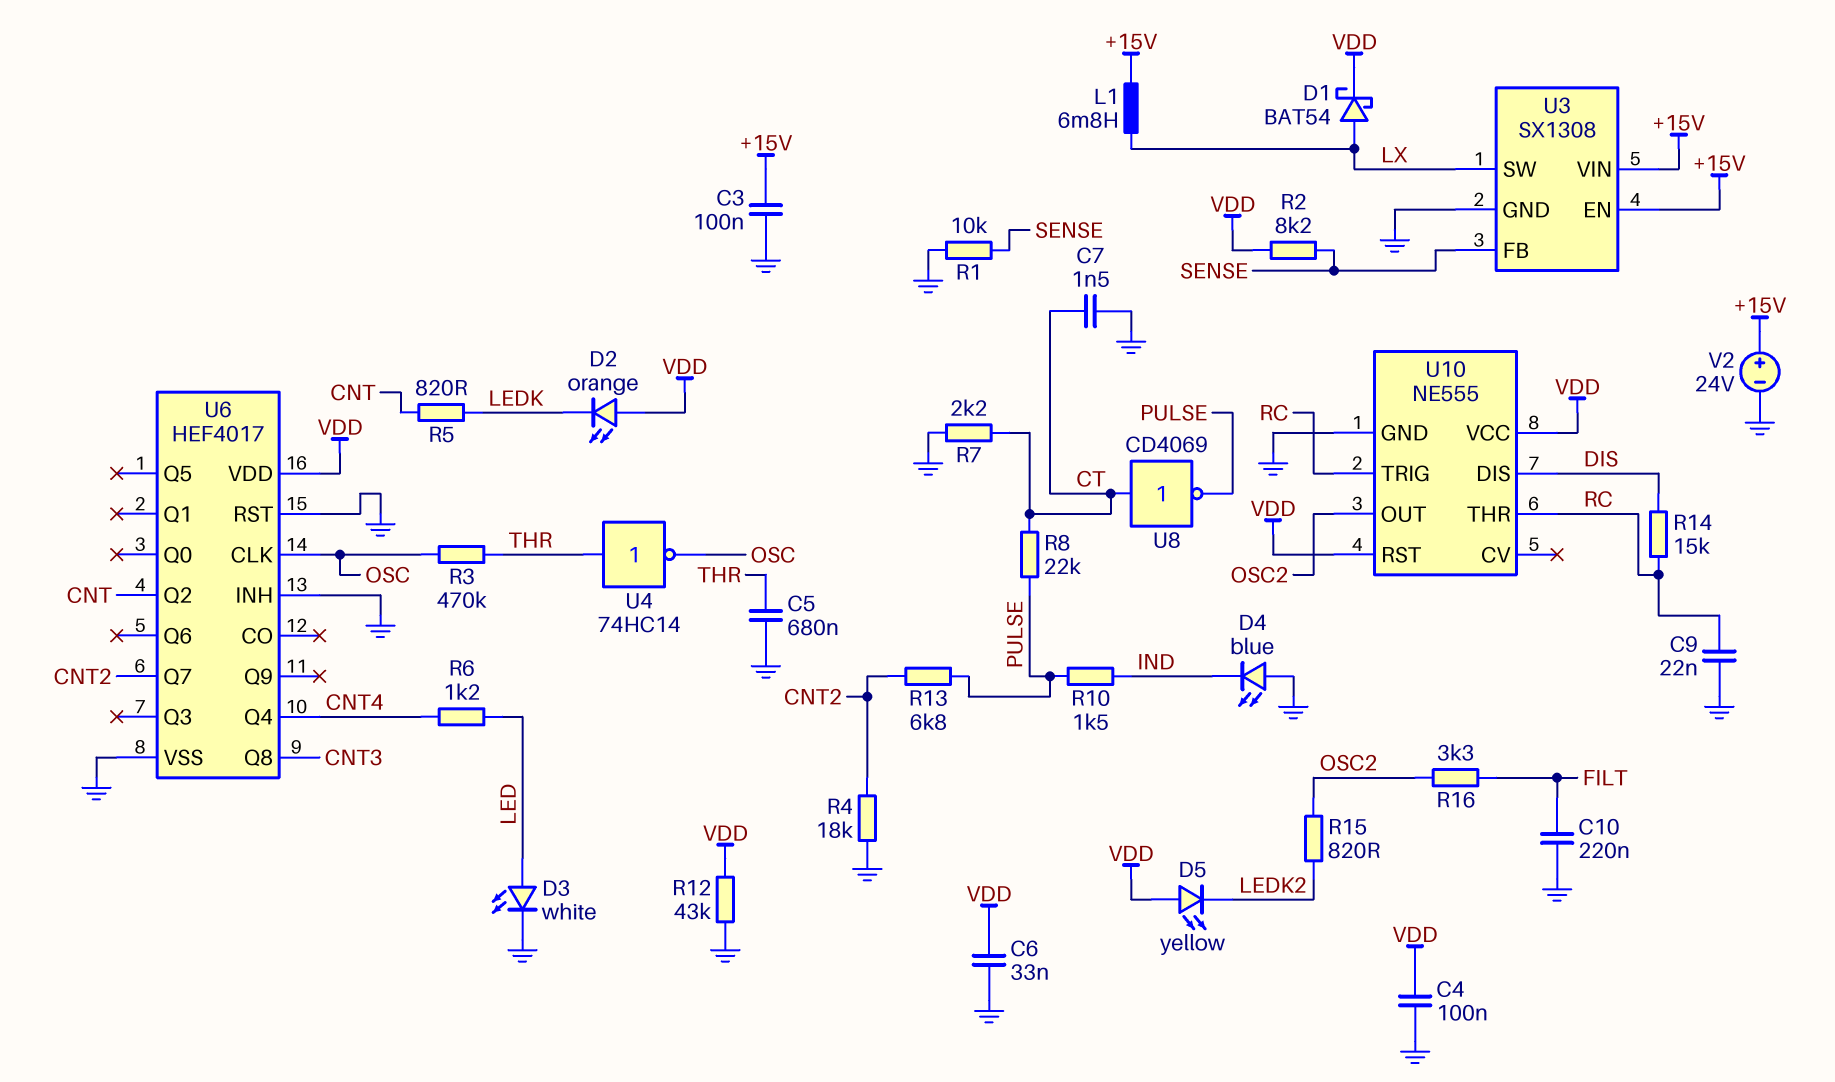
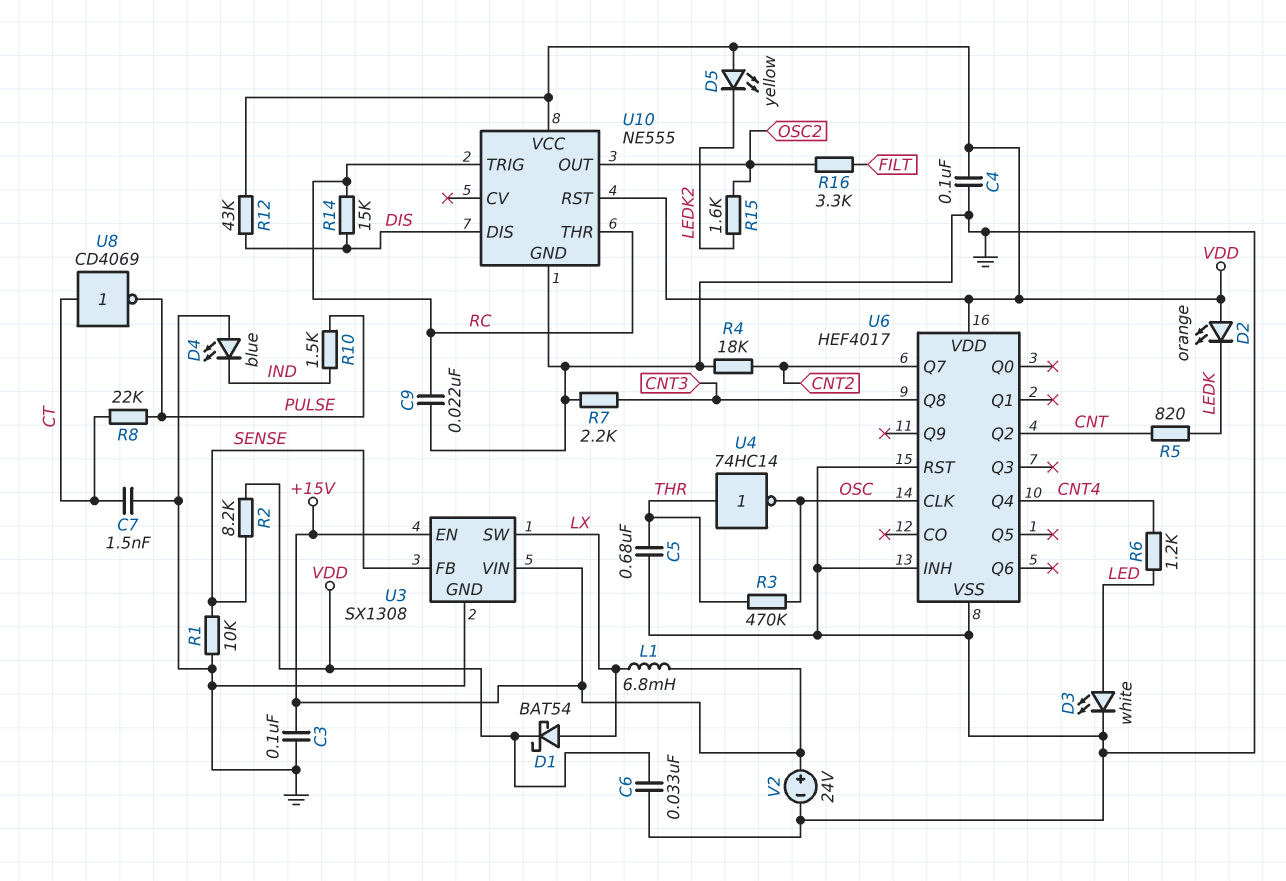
C10: 220nF (FILT, GND) -> none
R7: 2.2k (CT, GND) -> 2.2k (CNT3, GND)
R12: 43k (GND, VDD) -> 43k (DIS, VDD)
R13: 6.8k (CNT2, PULSE) -> none
R15: 820 (LEDK2, OSC2) -> 1.6k (LEDK2, OSC2)

